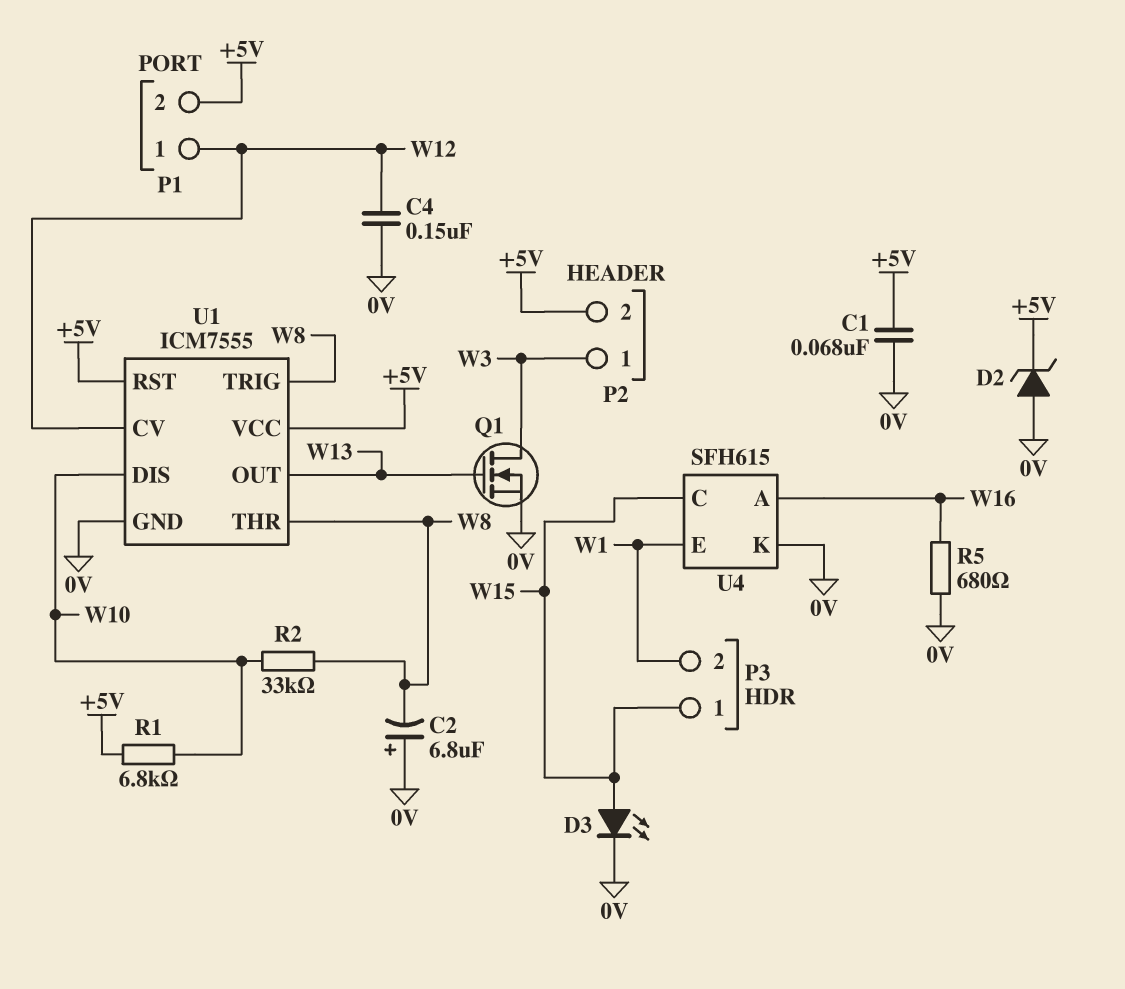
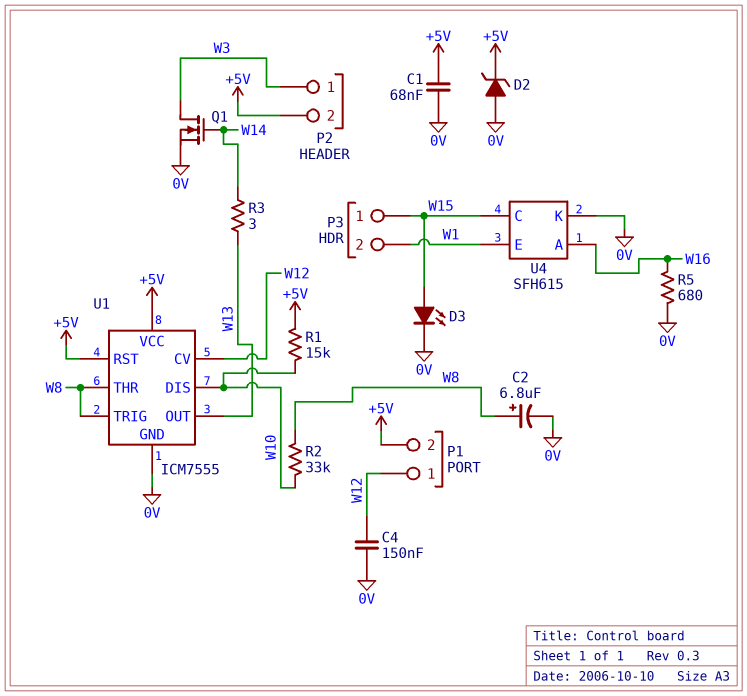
C2: 6.8uF (plus 0V, minus W8) -> 6.8uF (plus W8, minus 0V)
Q1: NMOS (G W13, D W3, S 0V) -> NMOS (G W14, D W3, S 0V)
R1: 6.8k (+5V, W10) -> 15k (+5V, W10)
R3: none -> 3 (W13, W14)

